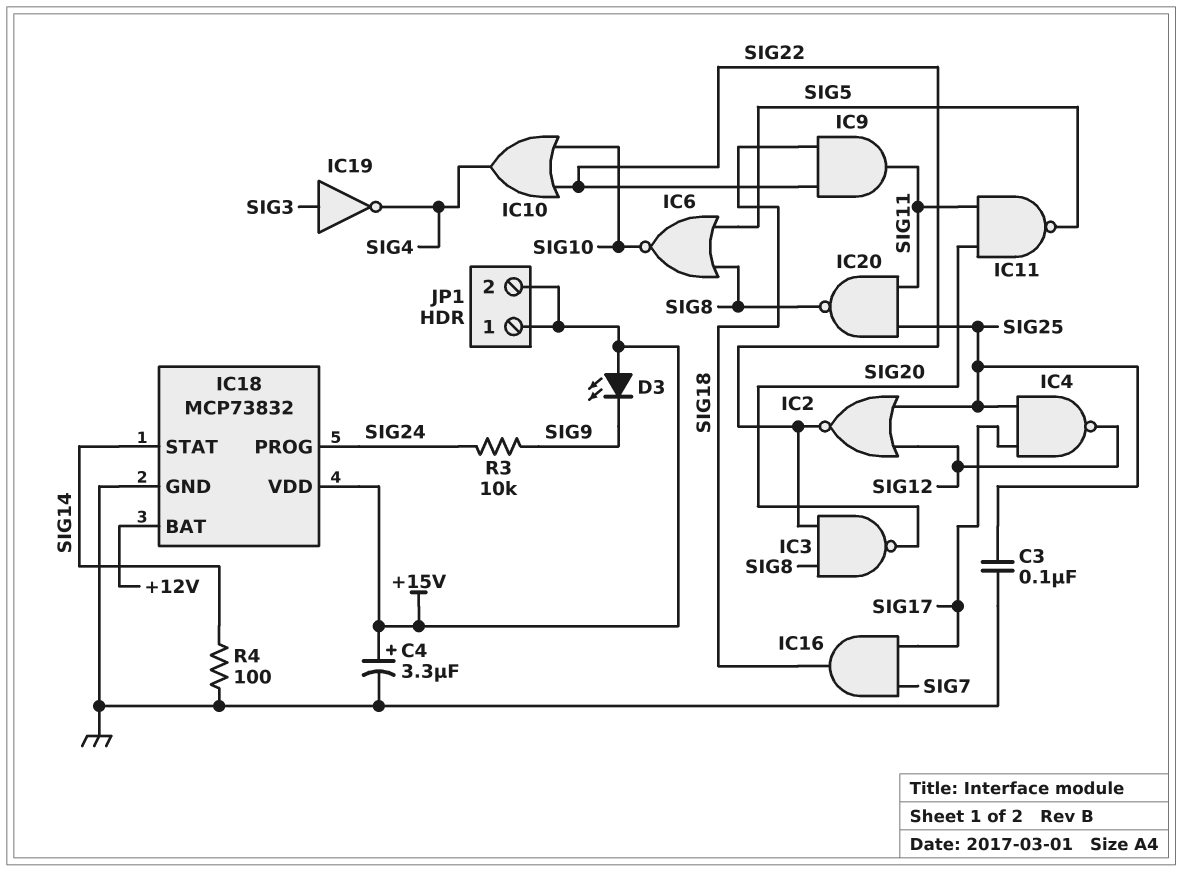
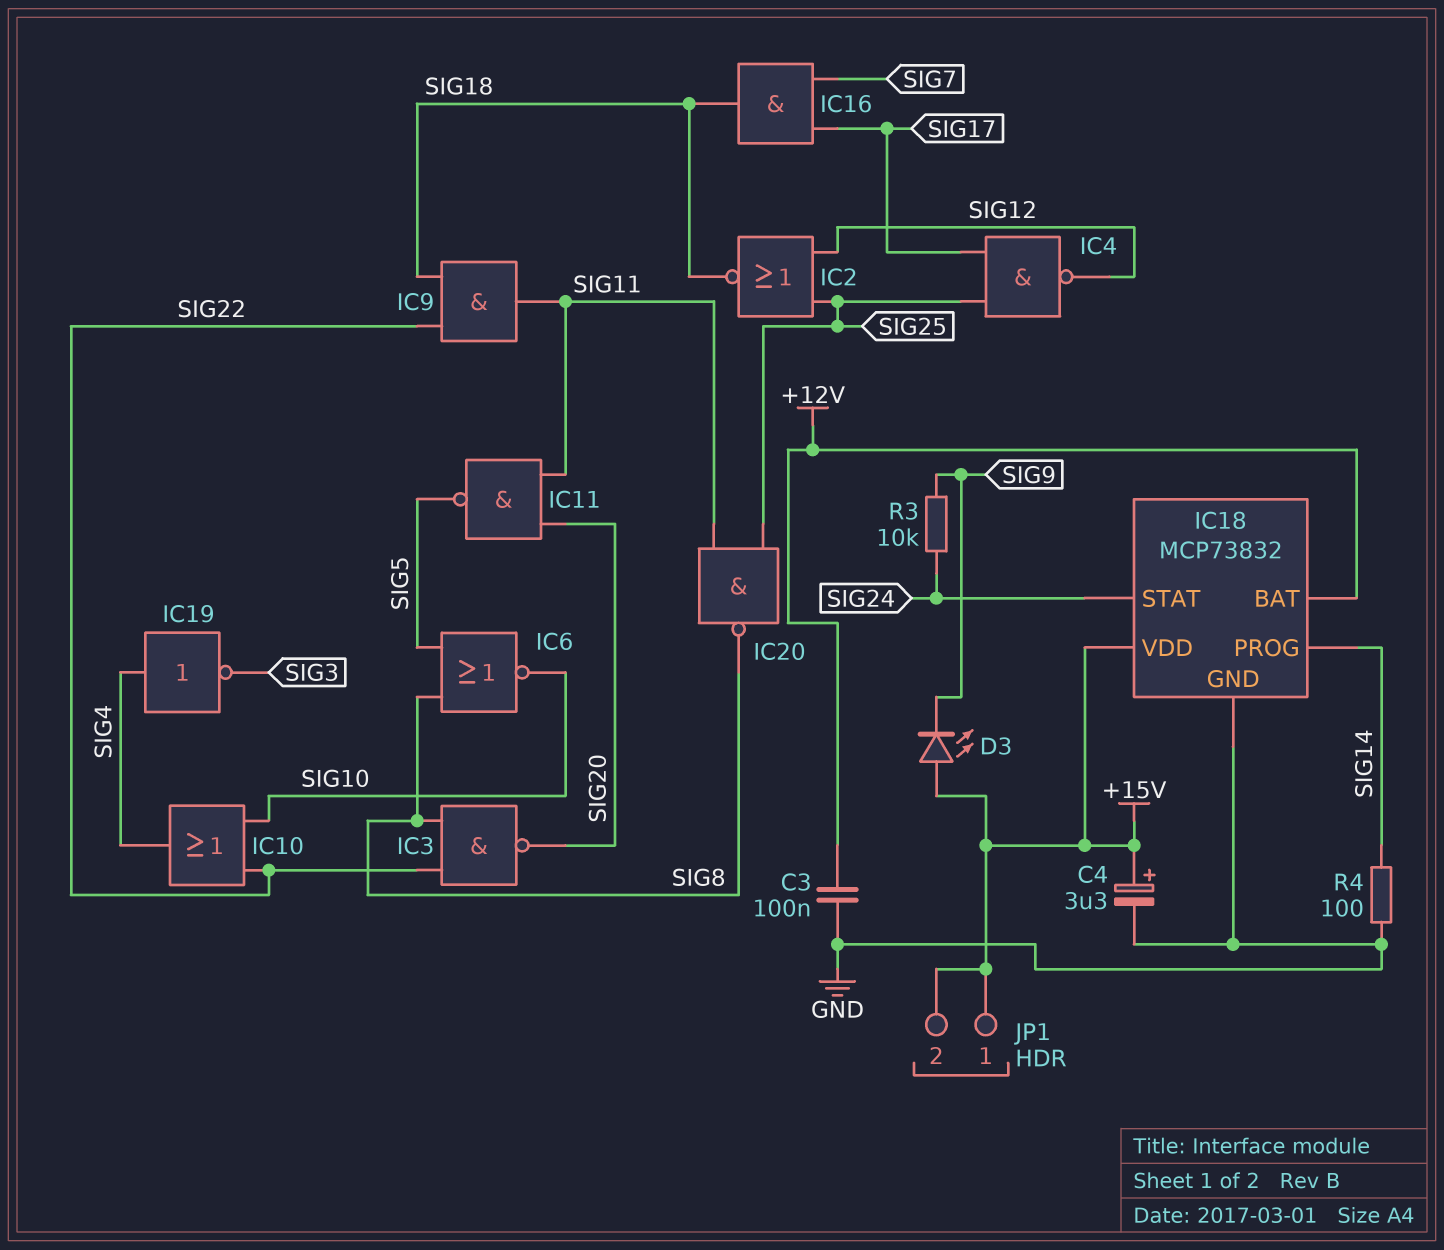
C3: 100nF (GND, SIG25) -> 100nF (+12V, GND)
IC2: NOR (in SIG12, in SIG25, out SIG22) -> NOR (in SIG12, in SIG25, out SIG18)
IC18 pin PROG: SIG24 -> SIG14
IC18 pin STAT: SIG14 -> SIG24
IC19: NOT (in SIG3, out SIG4) -> NOT (in SIG4, out SIG3)

